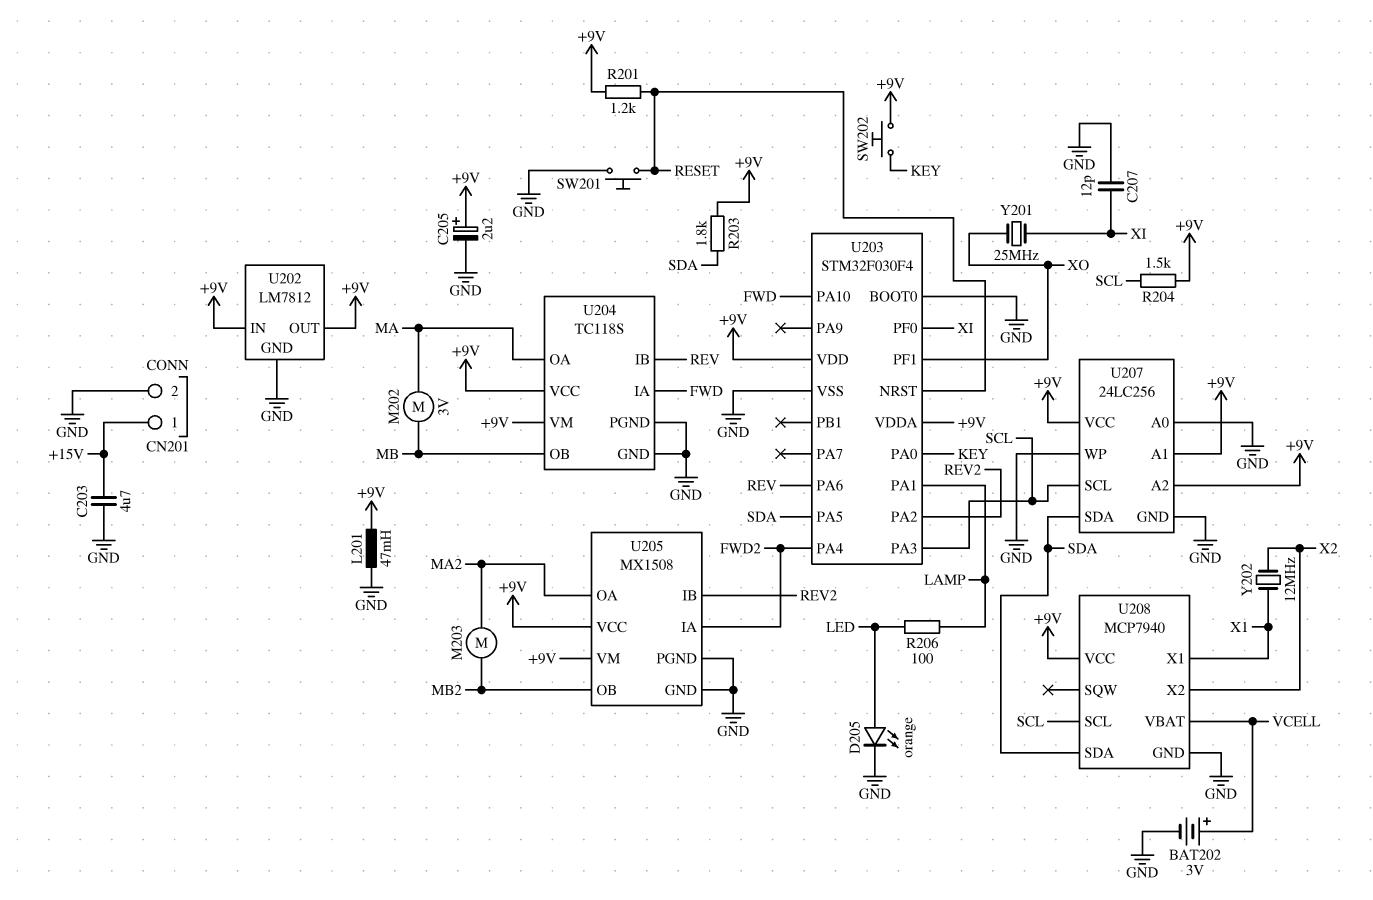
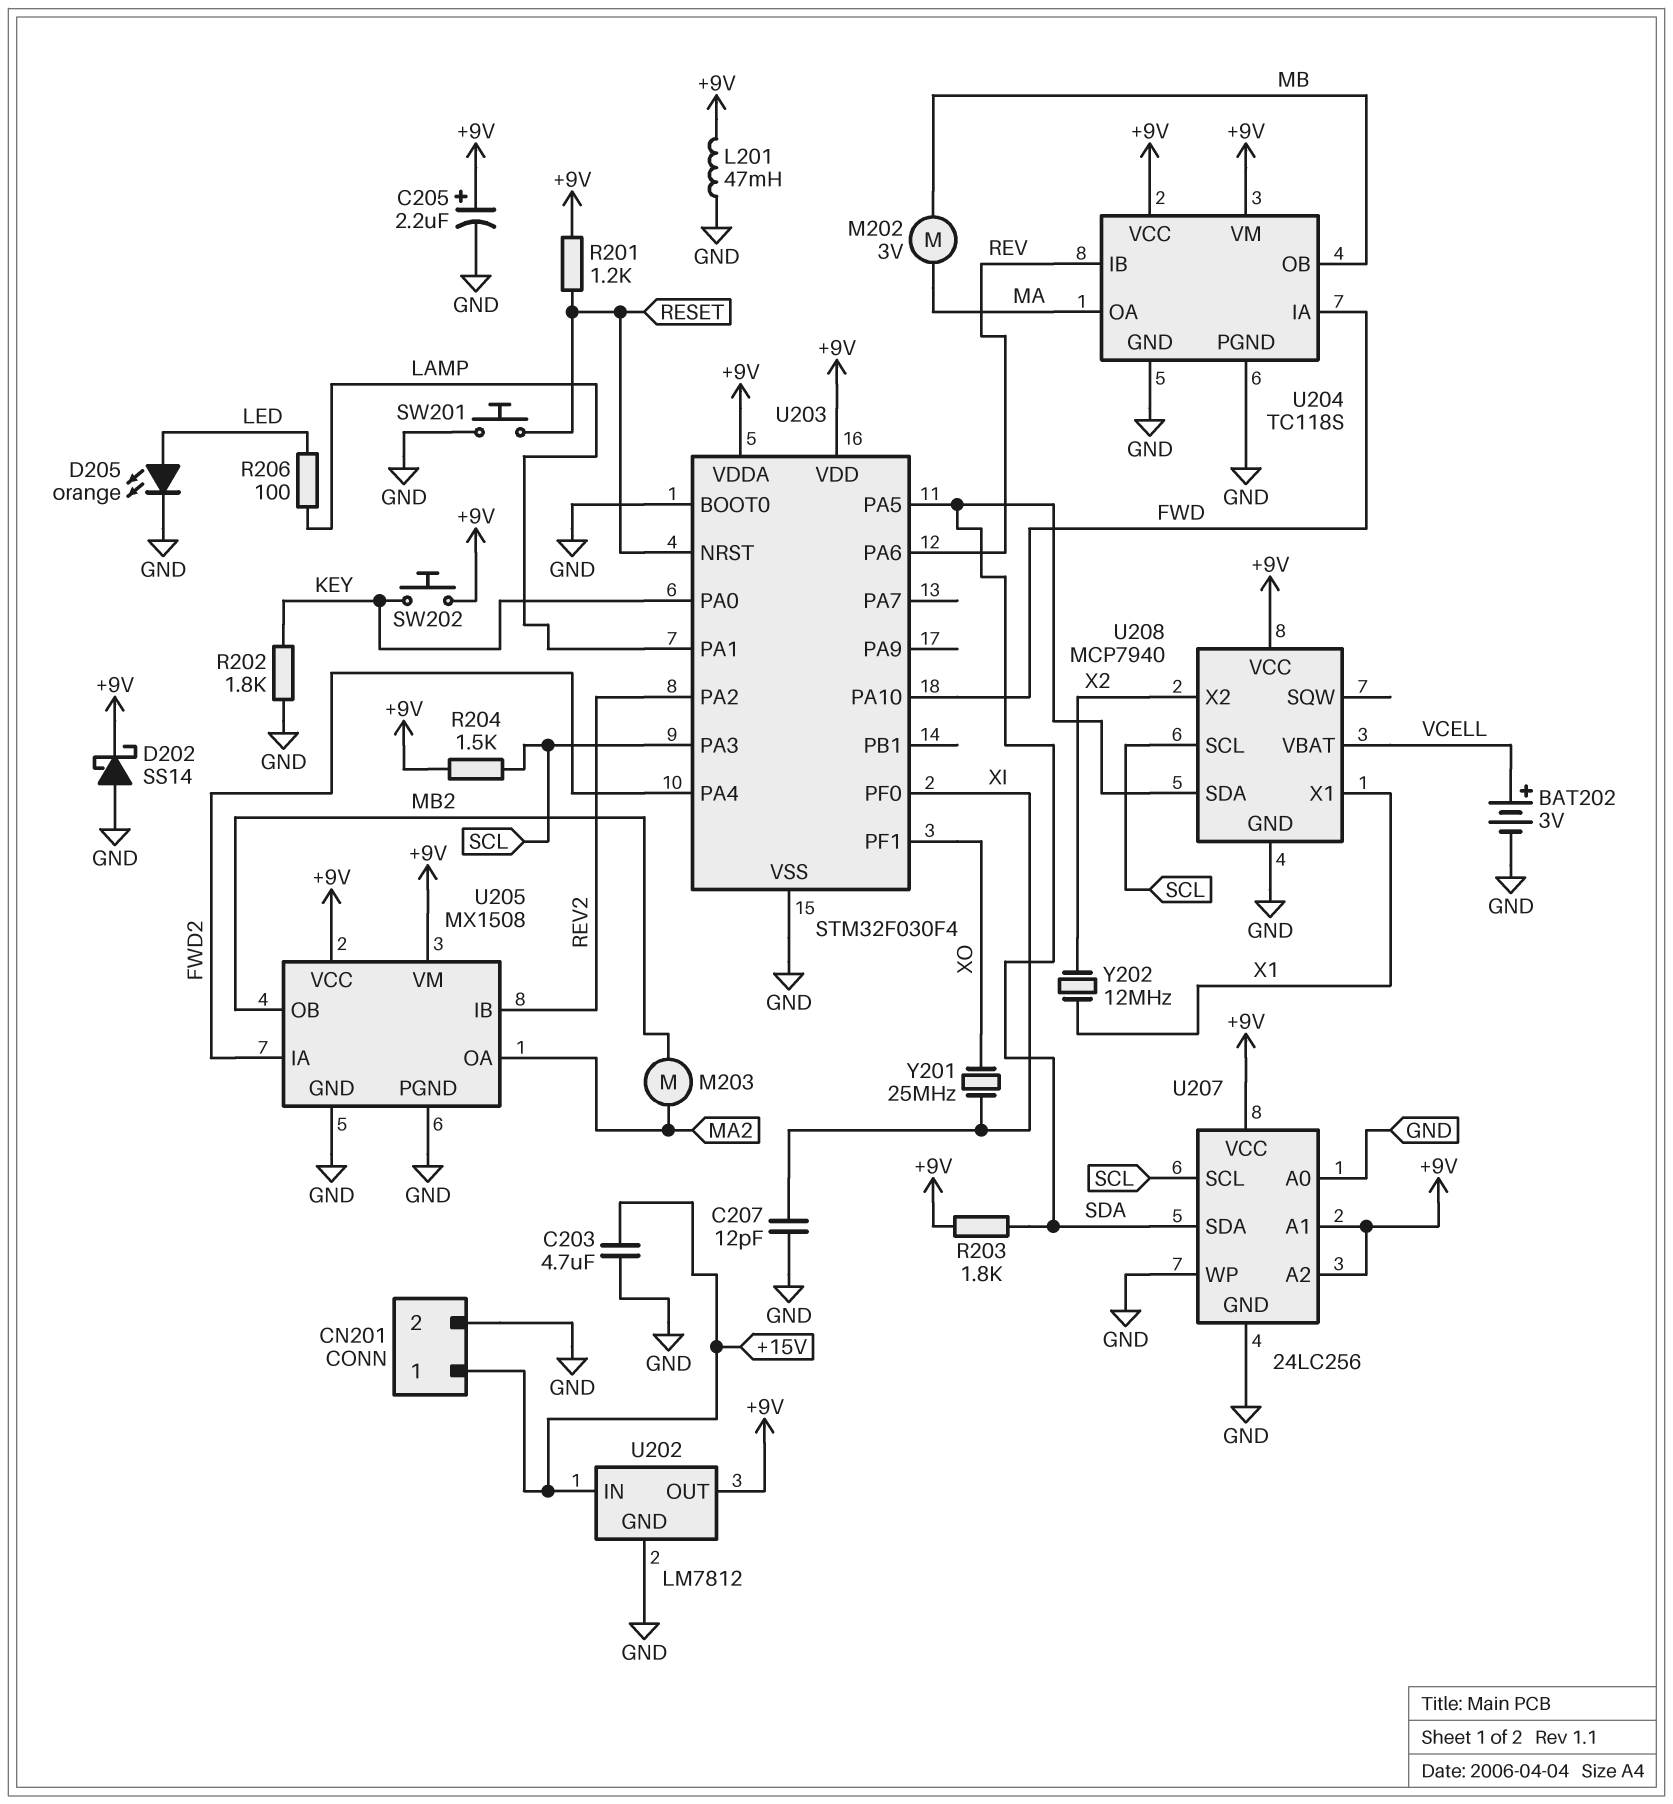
D202: none -> schottky SS14 (A GND, K +9V)
R202: none -> 1.8k (GND, KEY)
U202 pin IN: +9V -> +15V

